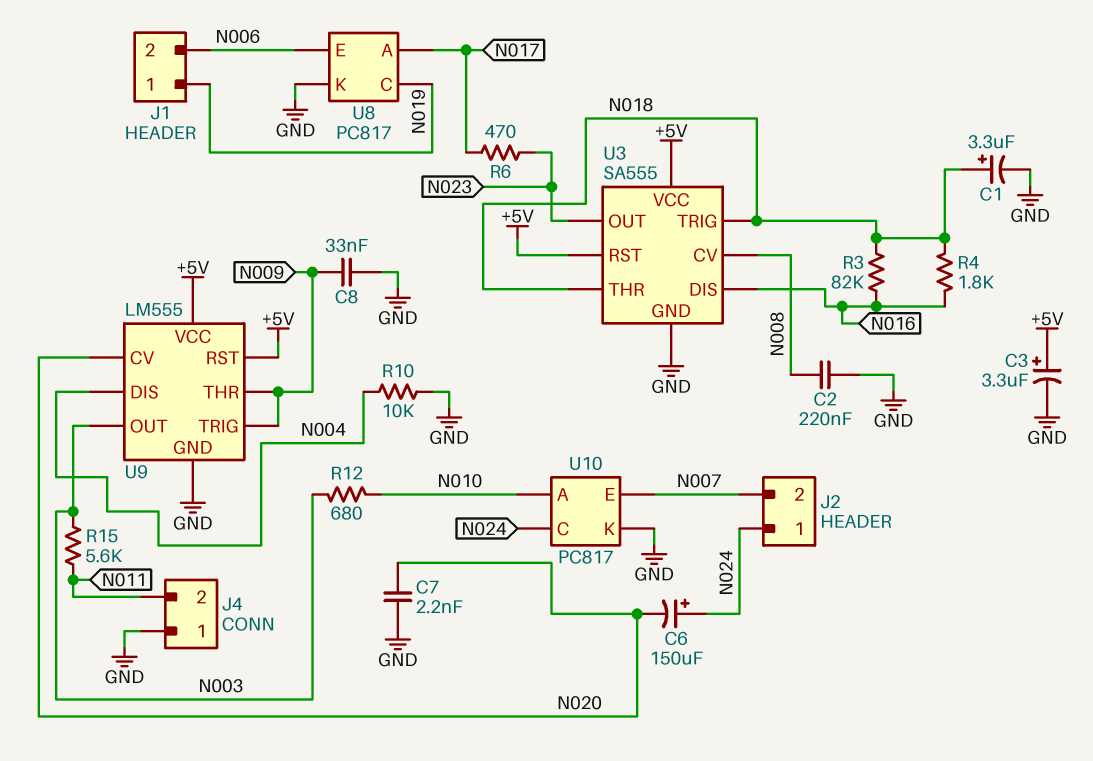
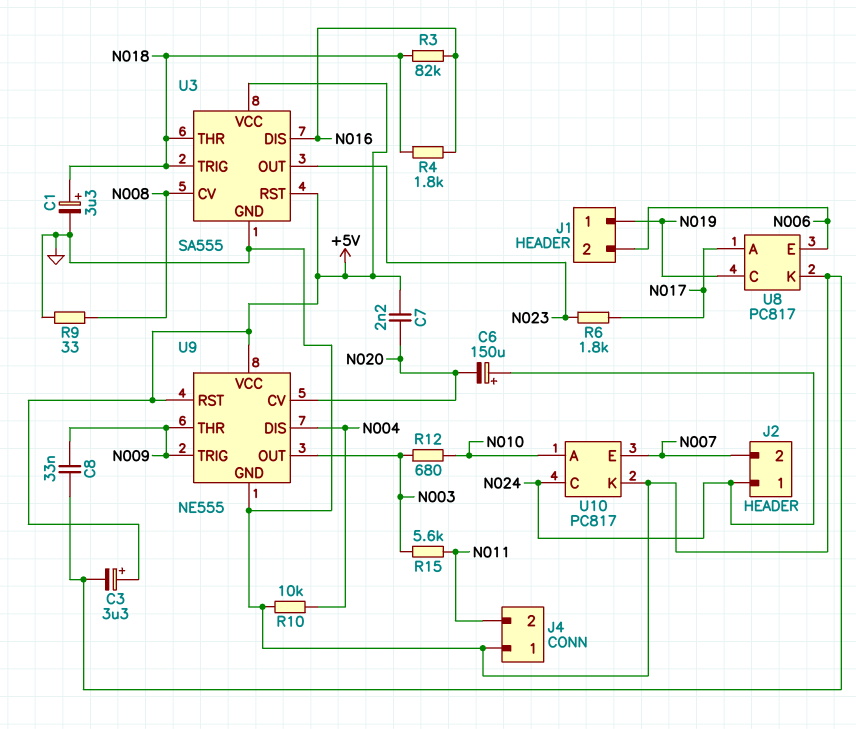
C2: 220nF (GND, N008) -> none
C7: 2.2nF (GND, N020) -> 2.2nF (+5V, N020)
R6: 470 (N017, N023) -> 1.8k (N017, N023)
R9: none -> 33 (GND, N008)
U9: LM555 -> NE555

